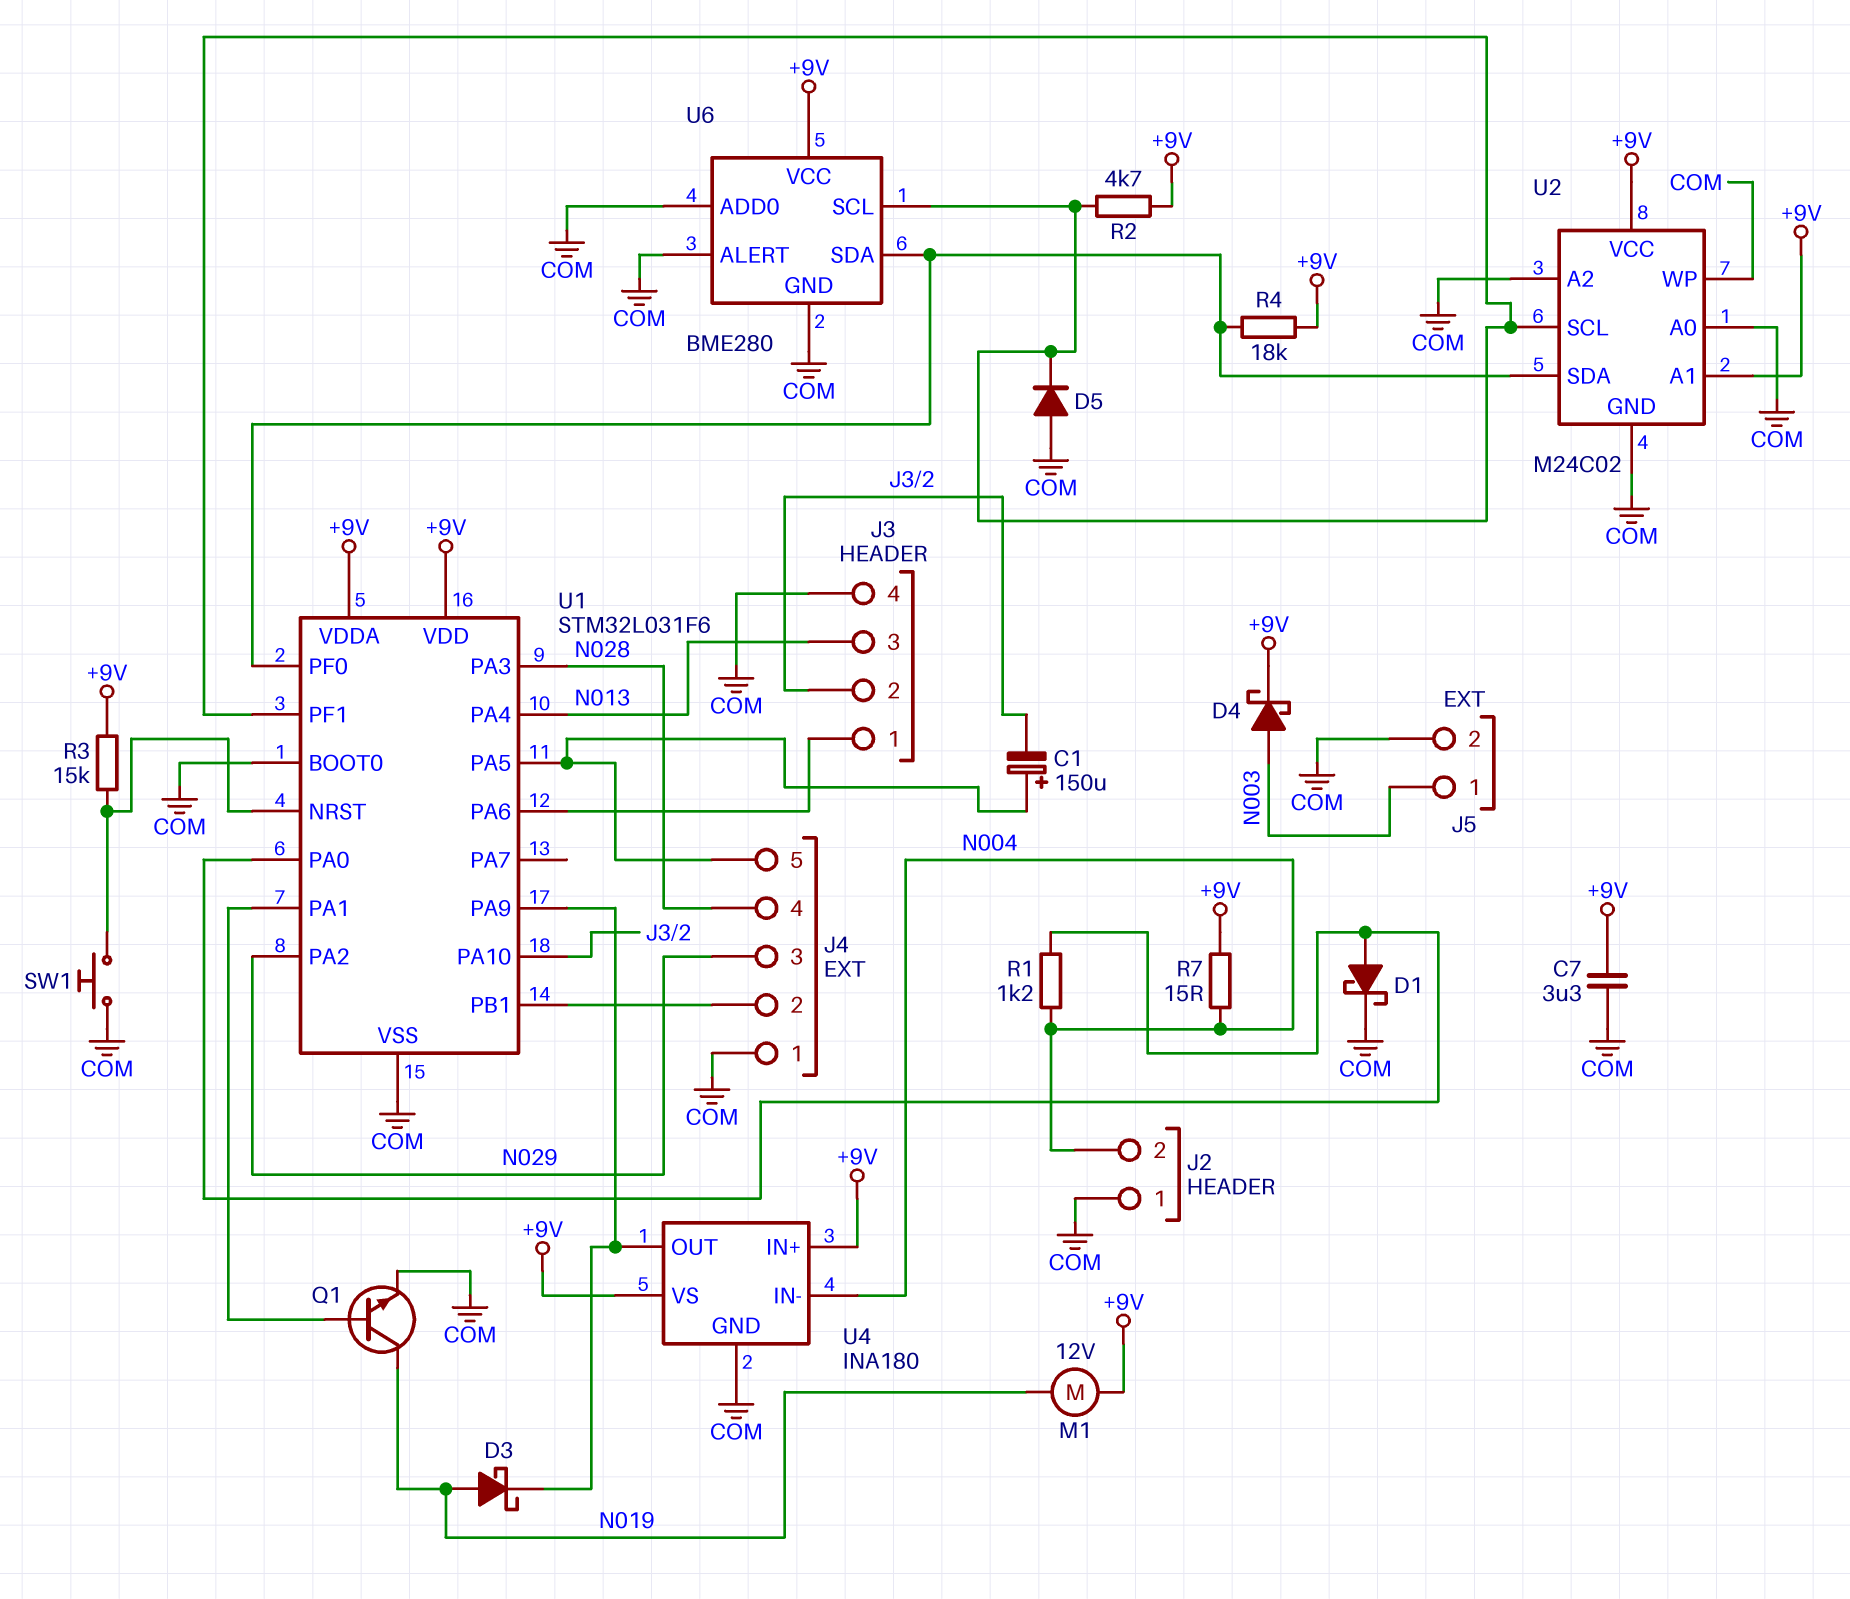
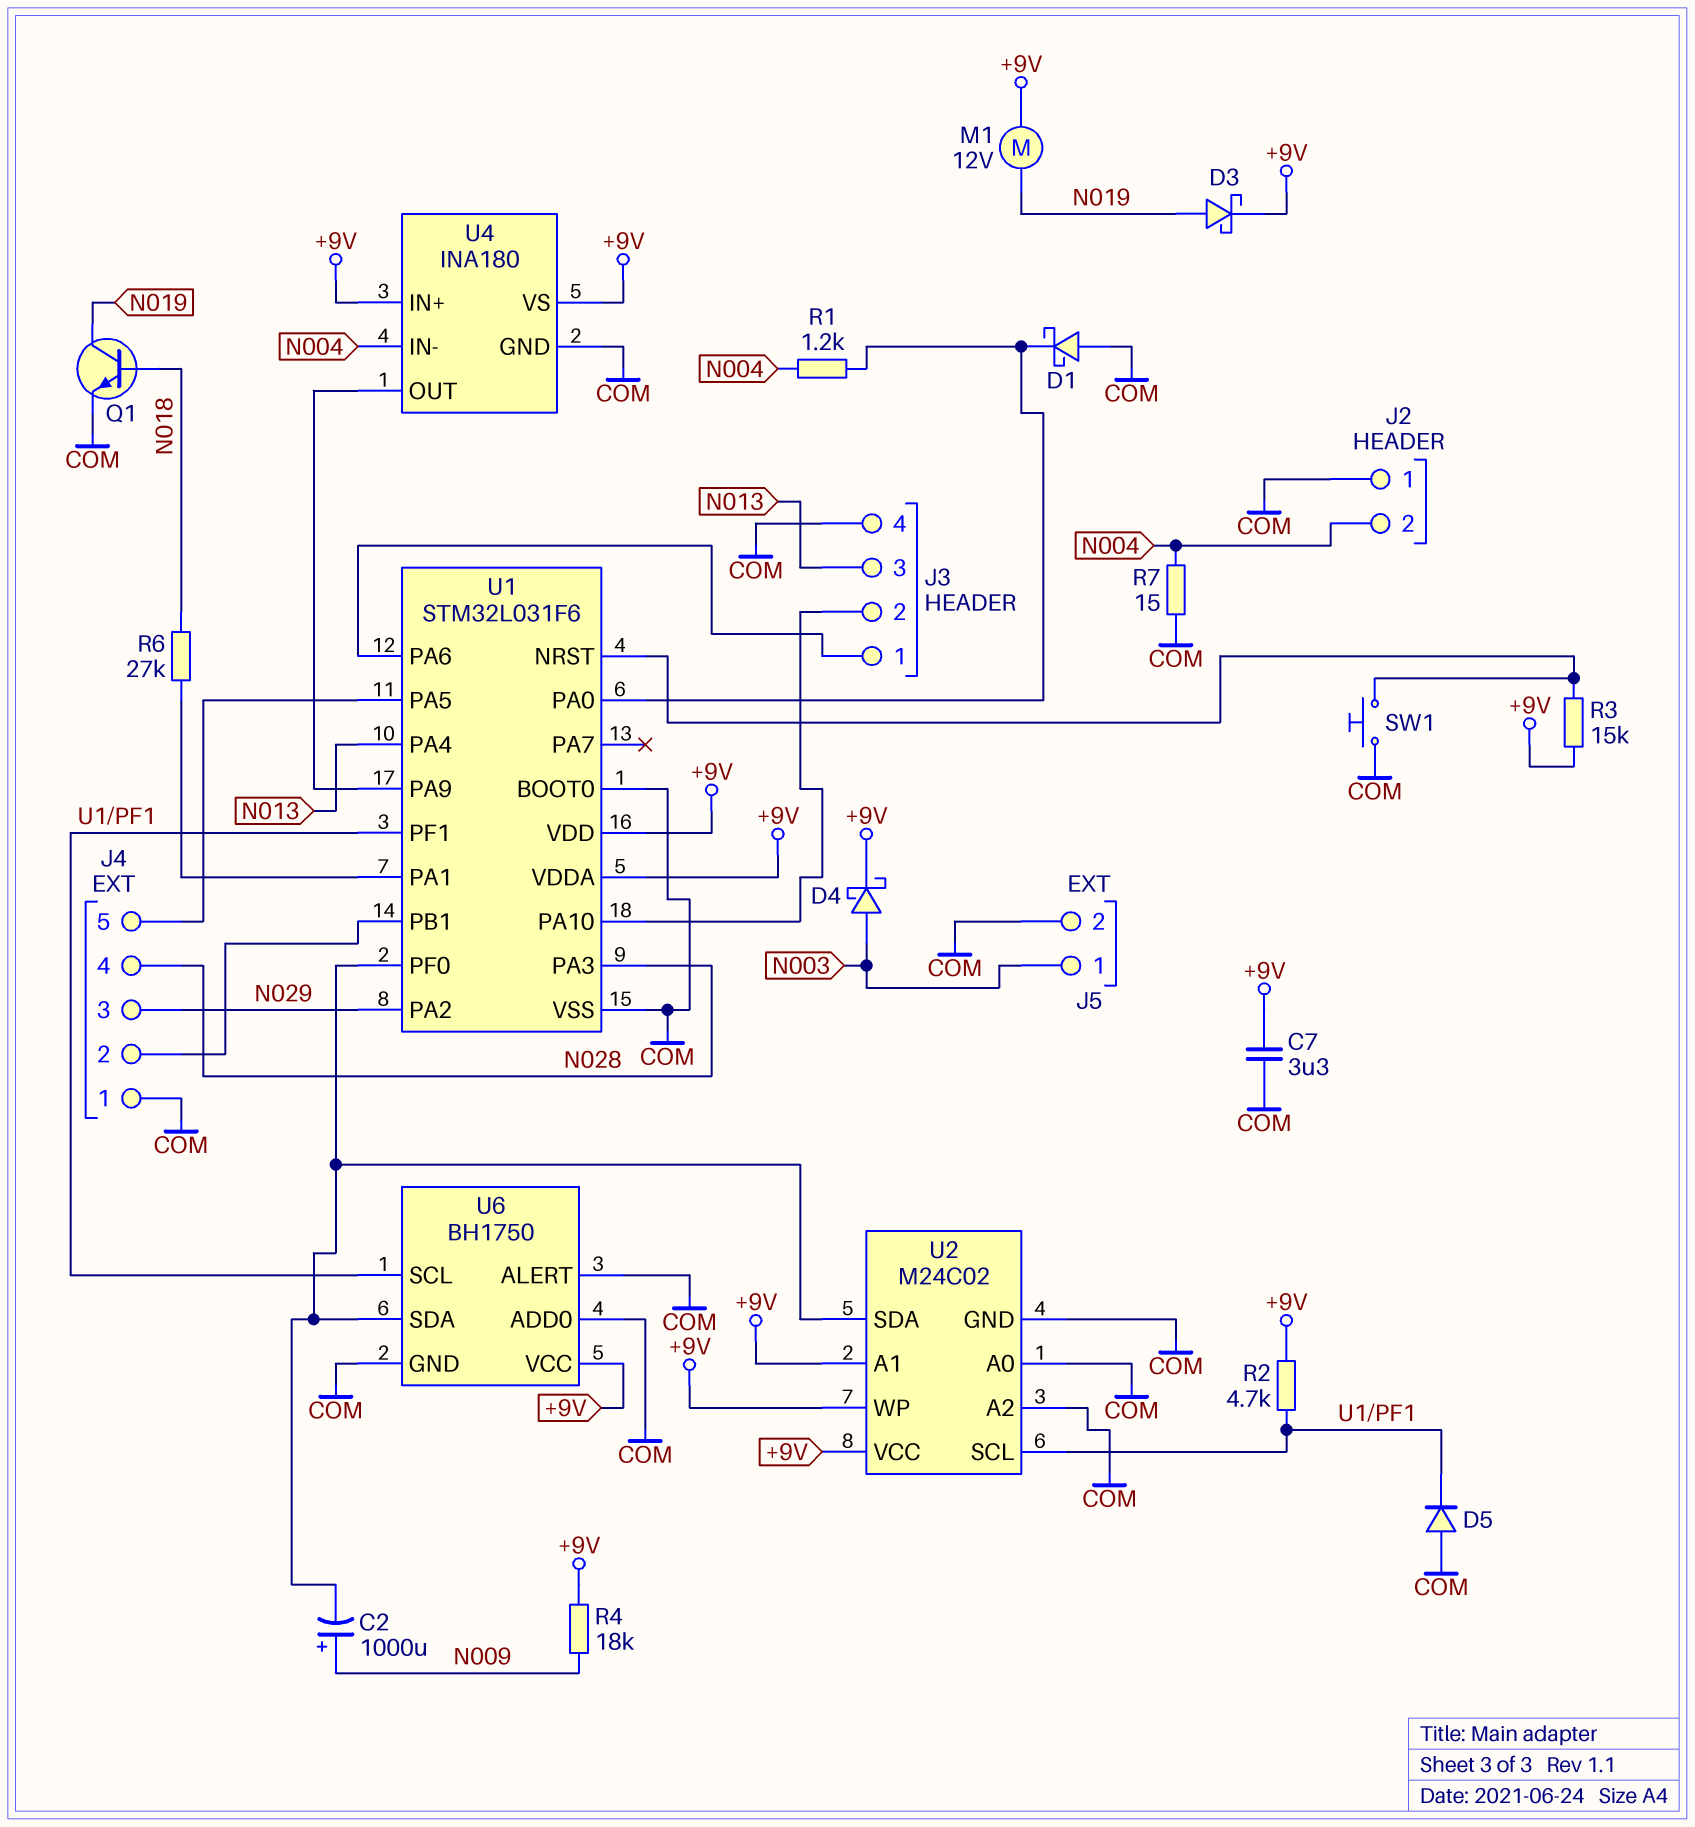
C1: 150uF (plus J4/5, minus J3/2) -> none
C2: none -> 1000uF (plus N009, minus U1/PF0)
D1: schottky (A U1/PA0, K COM) -> schottky (A COM, K U1/PA0)
D3: schottky (A N019, K U1/PA9) -> schottky (A N019, K +9V)
Q1: NPN (B U1/PA1, C N019, E COM) -> NPN (B N018, C N019, E COM)
R4: 18k (+9V, U1/PF0) -> 18k (+9V, N009)
R6: none -> 27k (N018, U1/PA1)
R7: 15 (+9V, N004) -> 15 (COM, N004)
U2 pin WP: COM -> +9V
U6: BME280 -> BH1750

